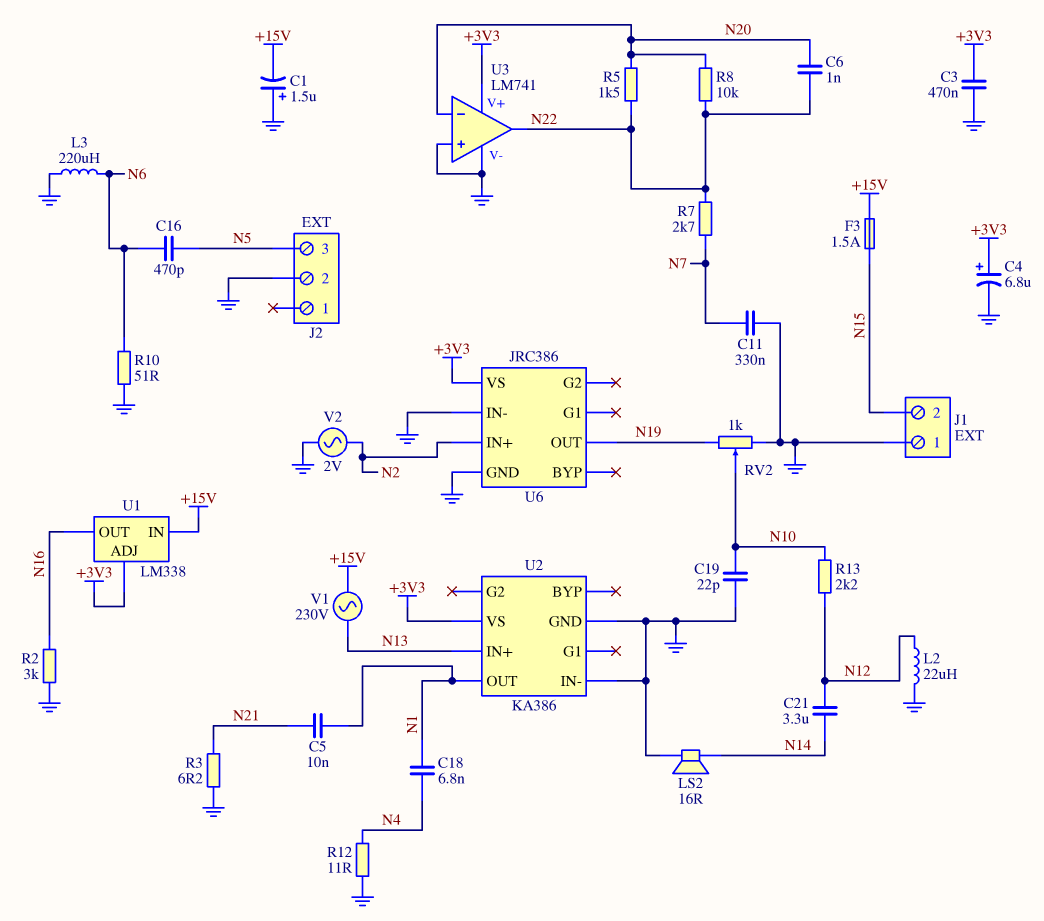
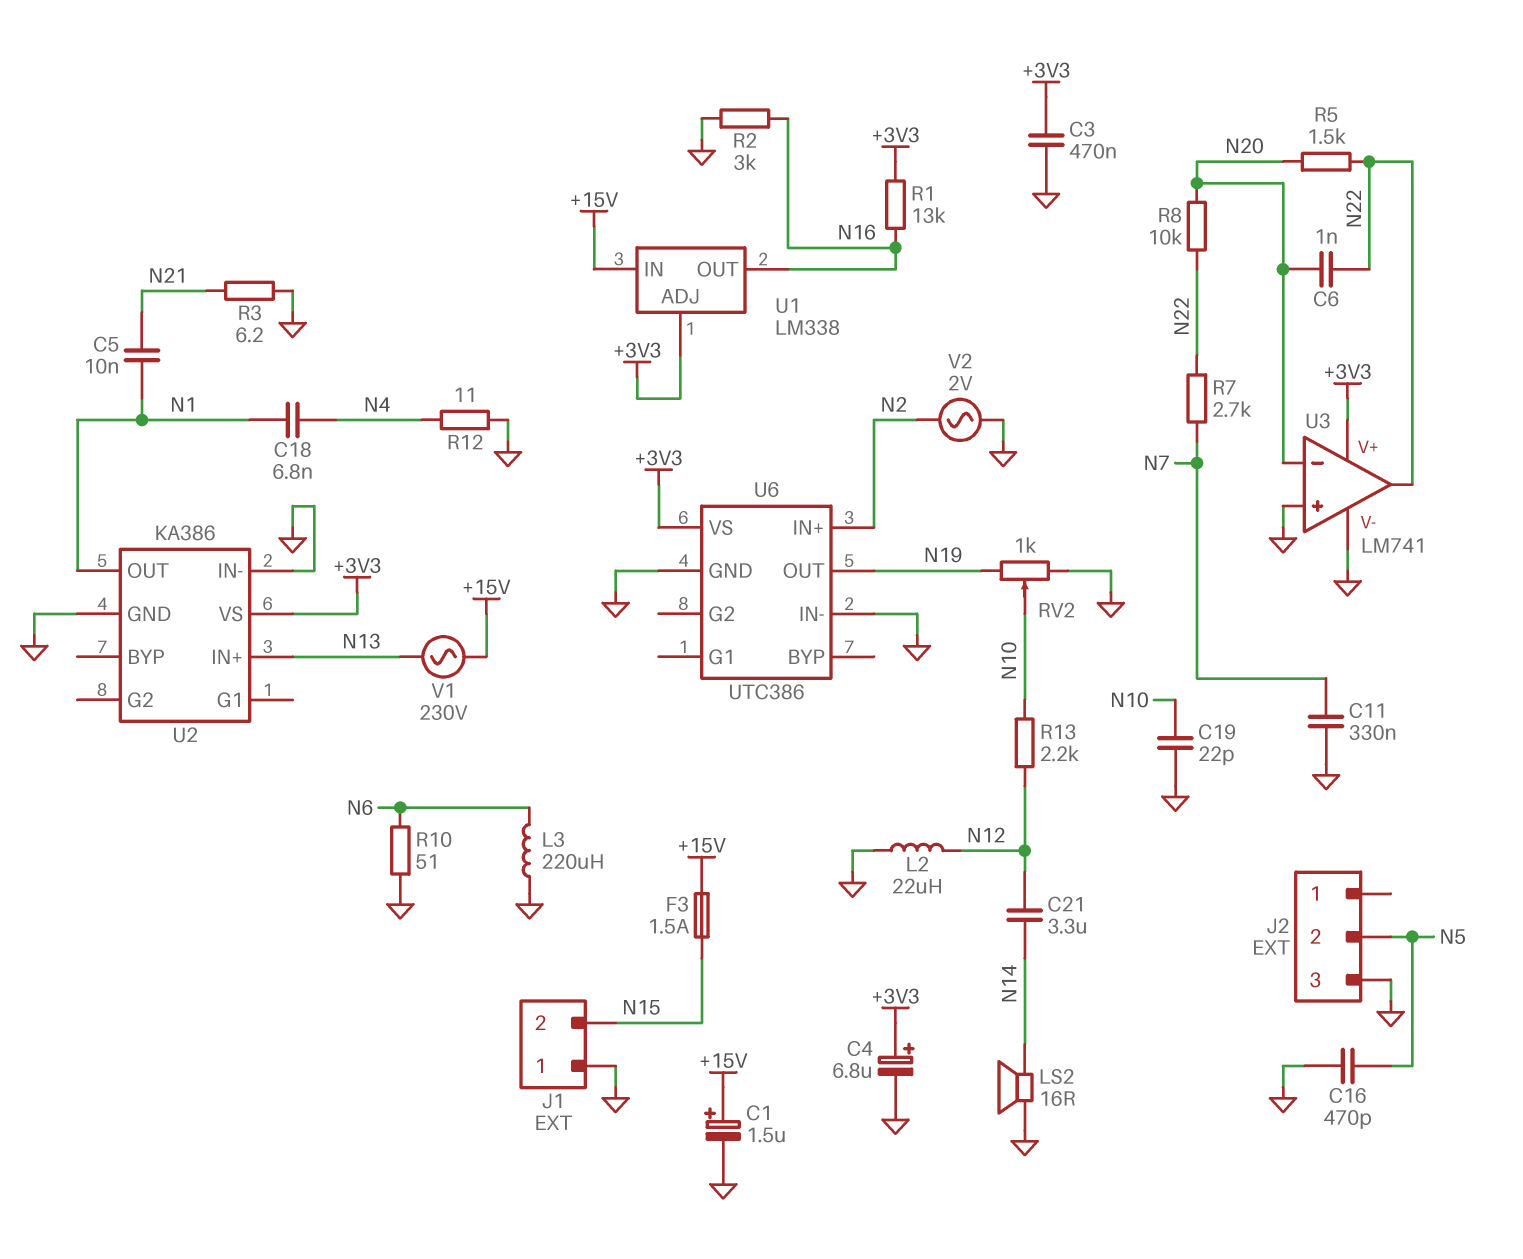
C1: 1.5uF (plus GND, minus +15V) -> 1.5uF (plus +15V, minus GND)
C16: 470pF (N5, N6) -> 470pF (GND, N5)
J2 pin 2: GND -> N5
J2 pin 3: N5 -> GND
R1: none -> 13k (+3V3, N16)
U6: JRC386 -> UTC386

